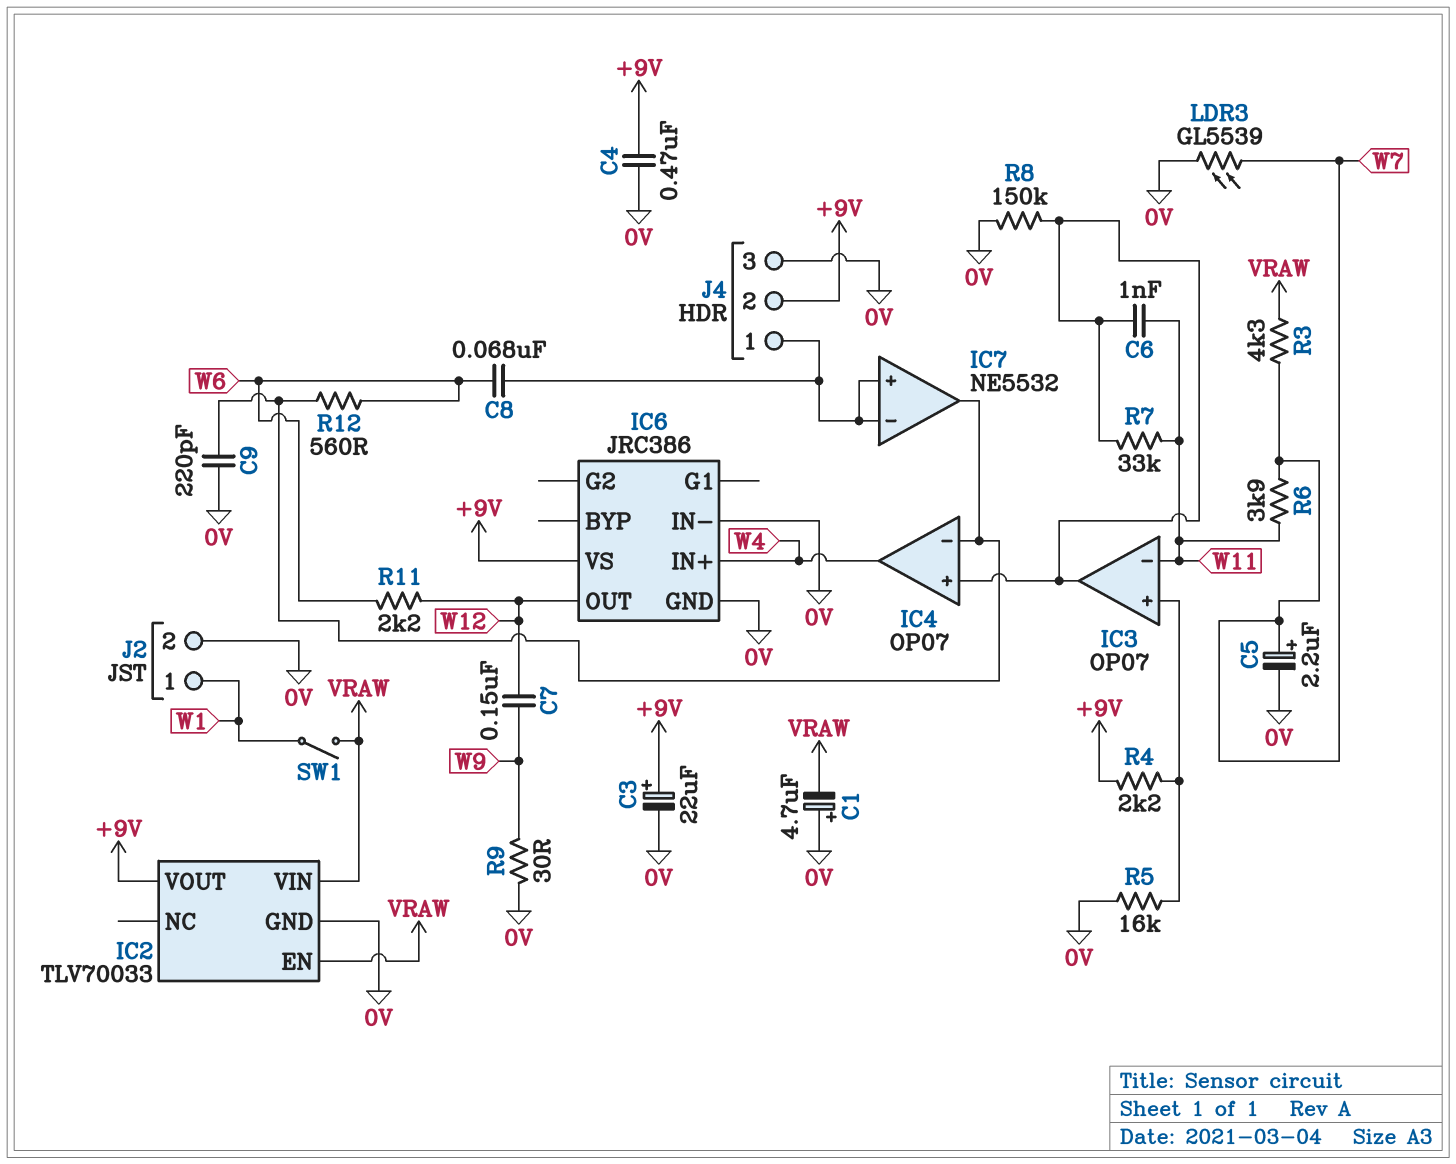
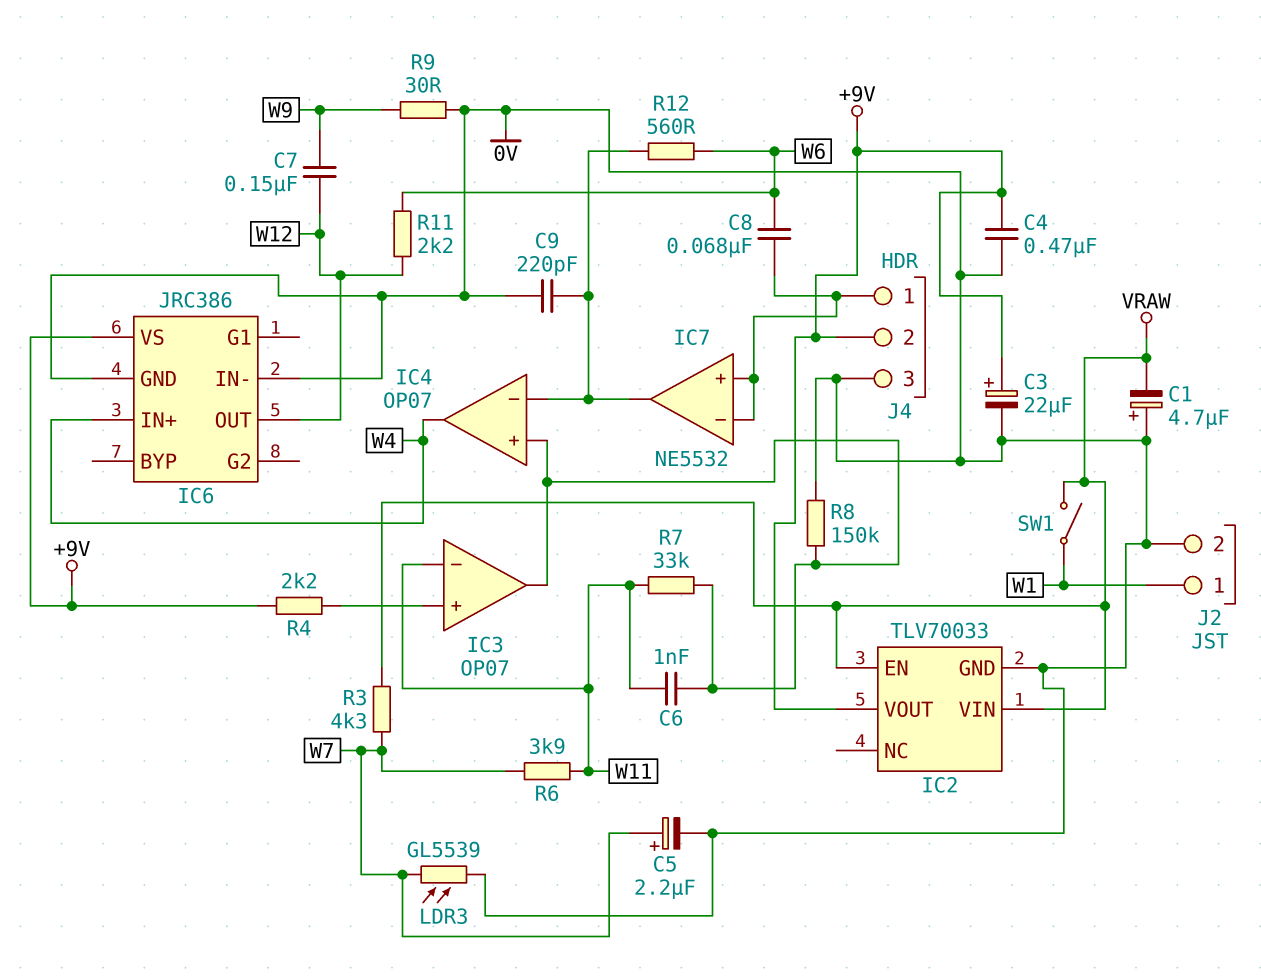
R5: 16k (0V, IC3/in+) -> none

